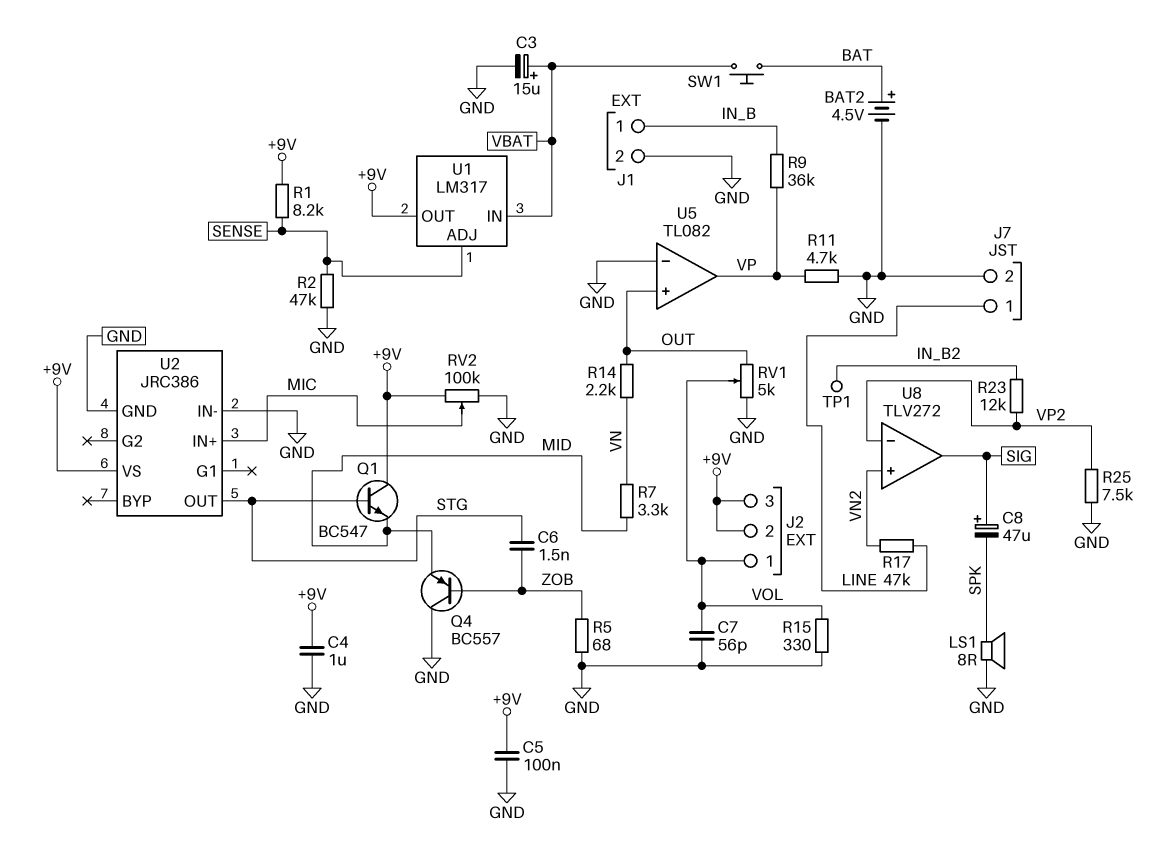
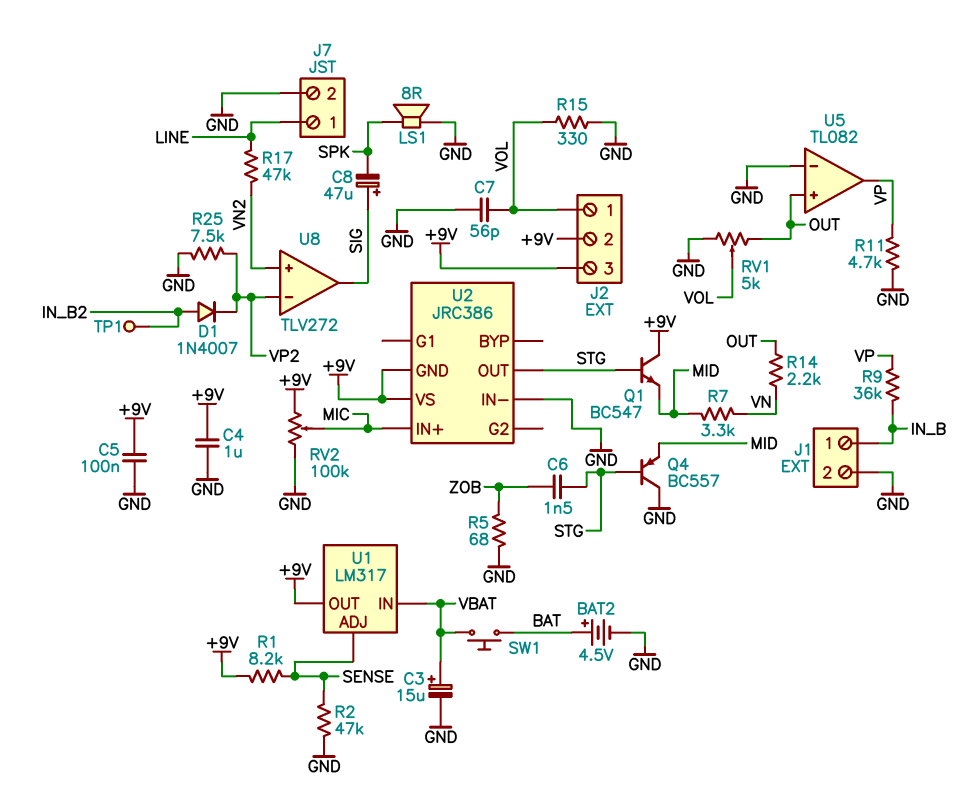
D1: none -> diode 1N4007 (A IN_B2, K VP2)
Q4: PNP BC557 (B ZOB, C GND, E MID) -> PNP BC557 (B STG, C GND, E MID)
R23: 12k (IN_B2, VP2) -> none
U2 pin GND: GND -> +9V

